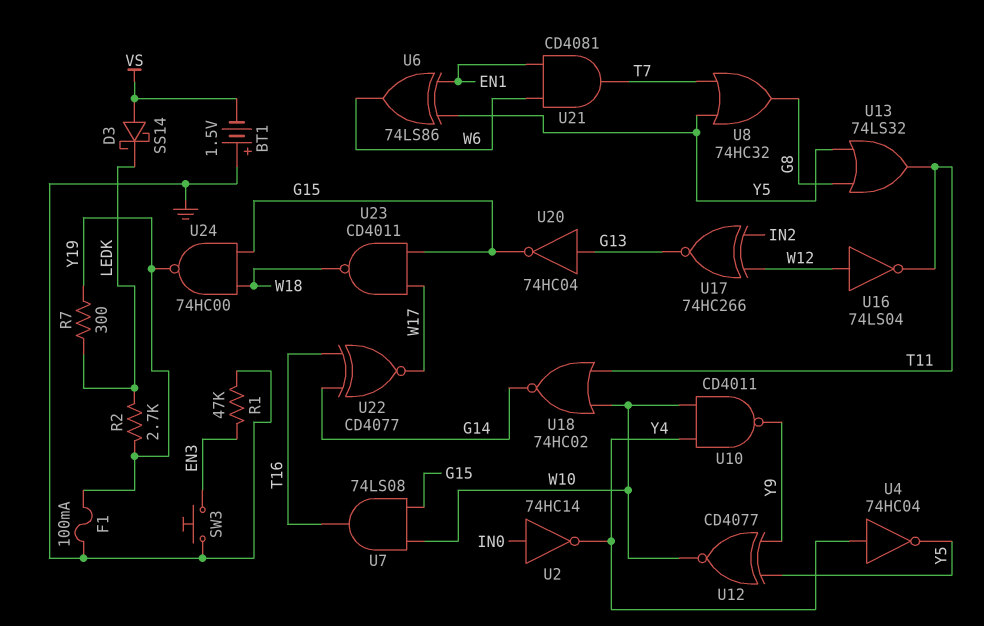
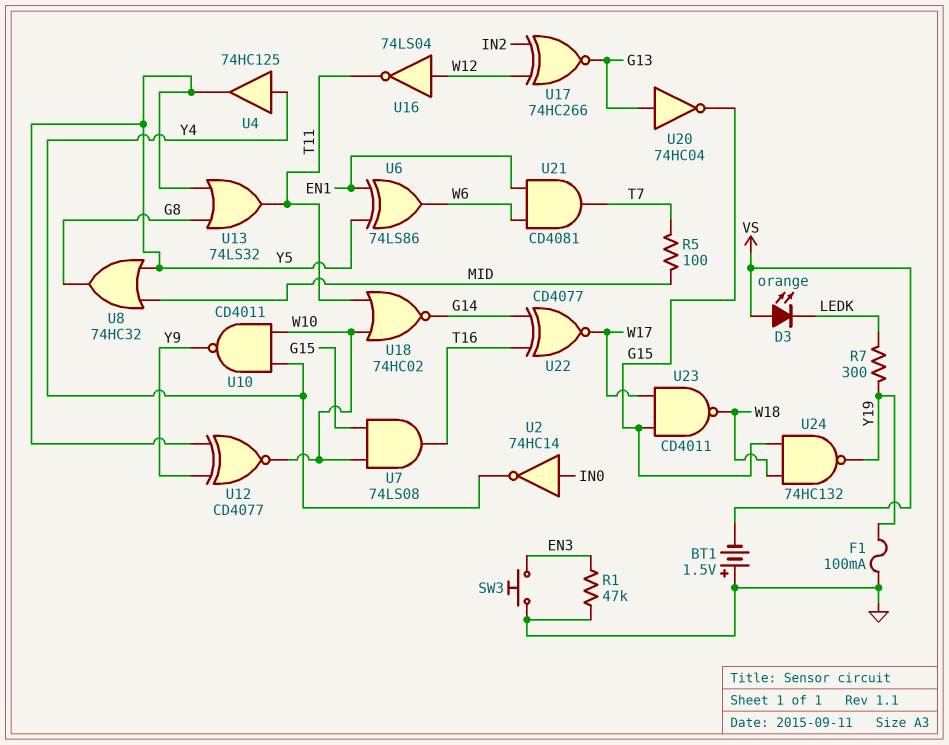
D3: schottky SS14 (A VS, K LEDK) -> LED orange (A VS, K LEDK)
R2: 2.7k (LEDK, Y19) -> none
R5: none -> 100 (MID, T7)
U4: NOT 74HC04 (in Y4, out Y5) -> buffer 74HC125 (in Y4, out Y5)
U8: OR 74HC32 (in T7, in Y5, out G8) -> OR 74HC32 (in MID, in Y5, out G8)
U24: NAND 74HC00 (in G15, in W18, out Y19) -> NAND 74HC132 (in G15, in W18, out Y19)

